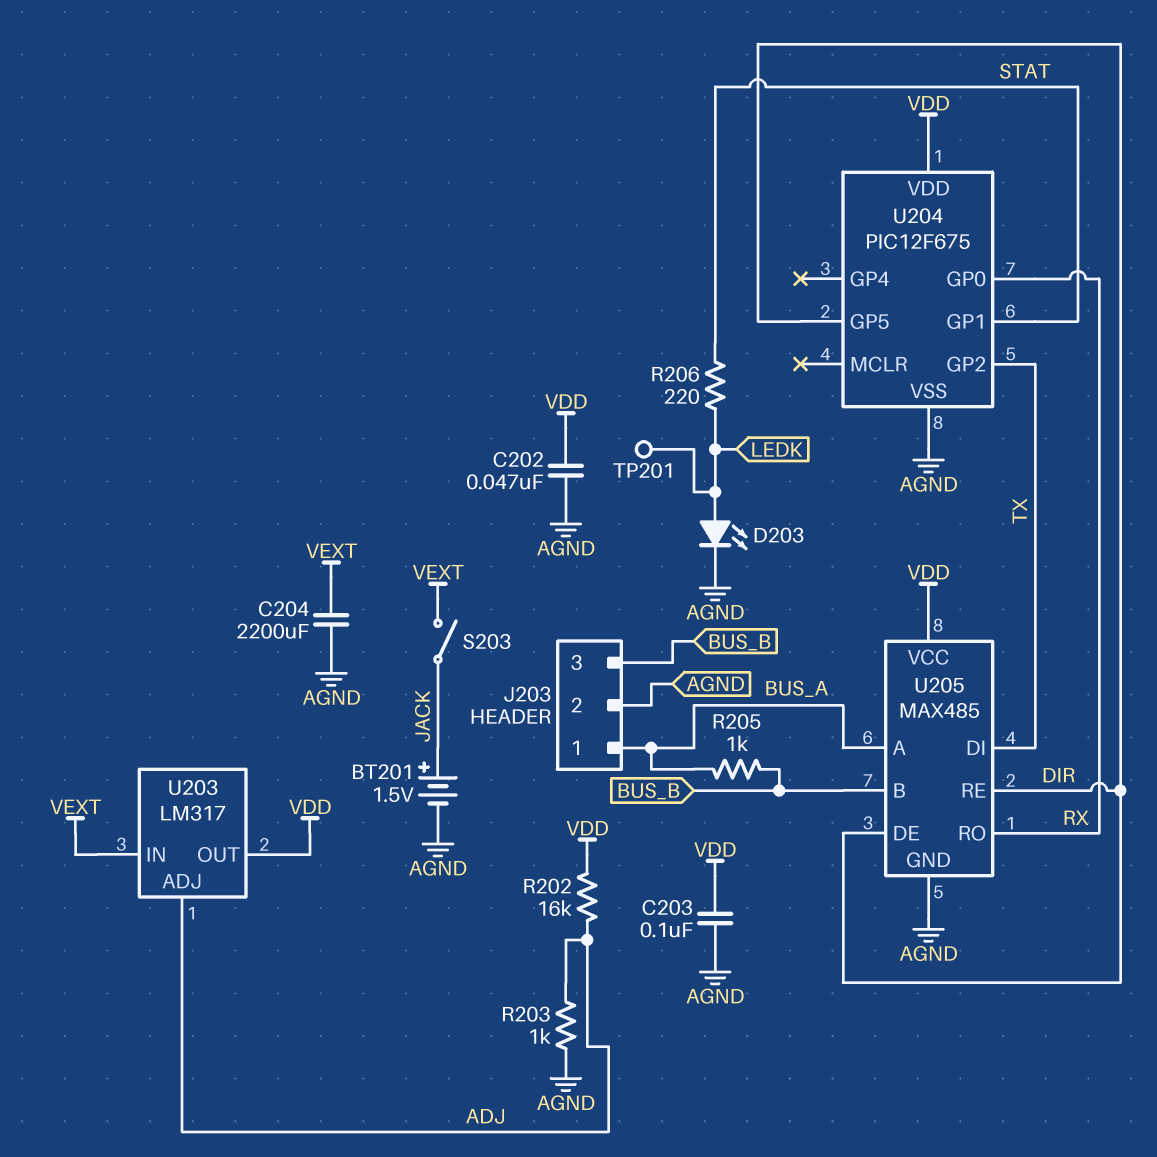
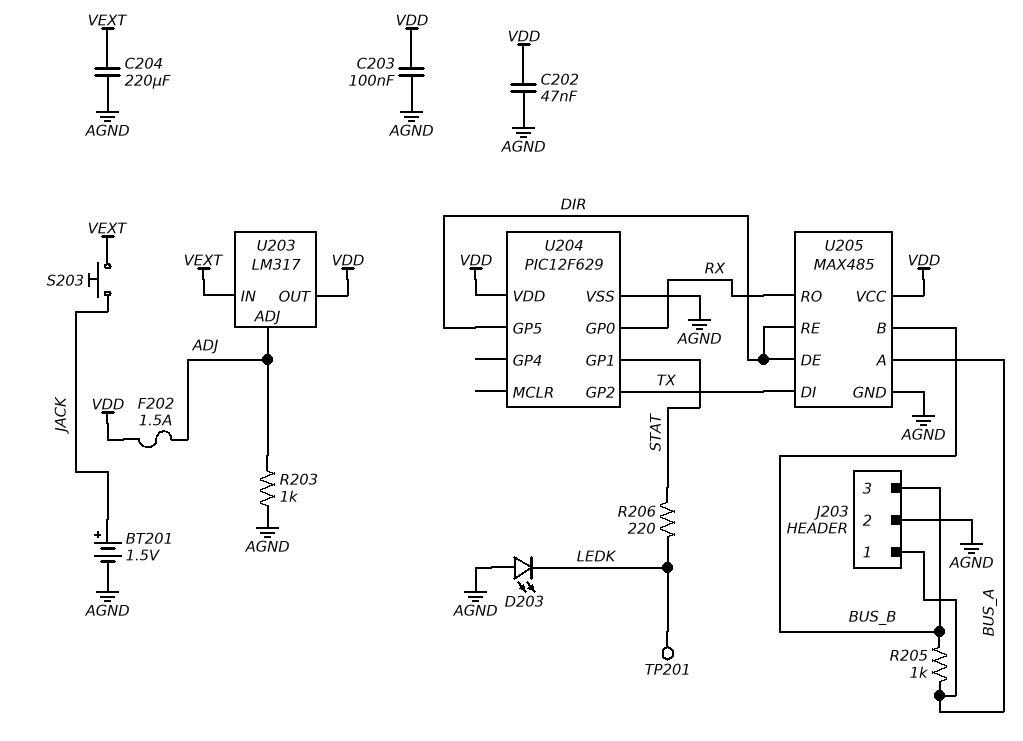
C204: 2200uF (AGND, VEXT) -> 220uF (AGND, VEXT)
D203: LED (A LEDK, K AGND) -> LED (A AGND, K LEDK)
F202: none -> 1.5A (ADJ, VDD)
R202: 16k (ADJ, VDD) -> none
S203: switch (JACK, VEXT) -> button (JACK, VEXT)
U204: PIC12F675 -> PIC12F629

